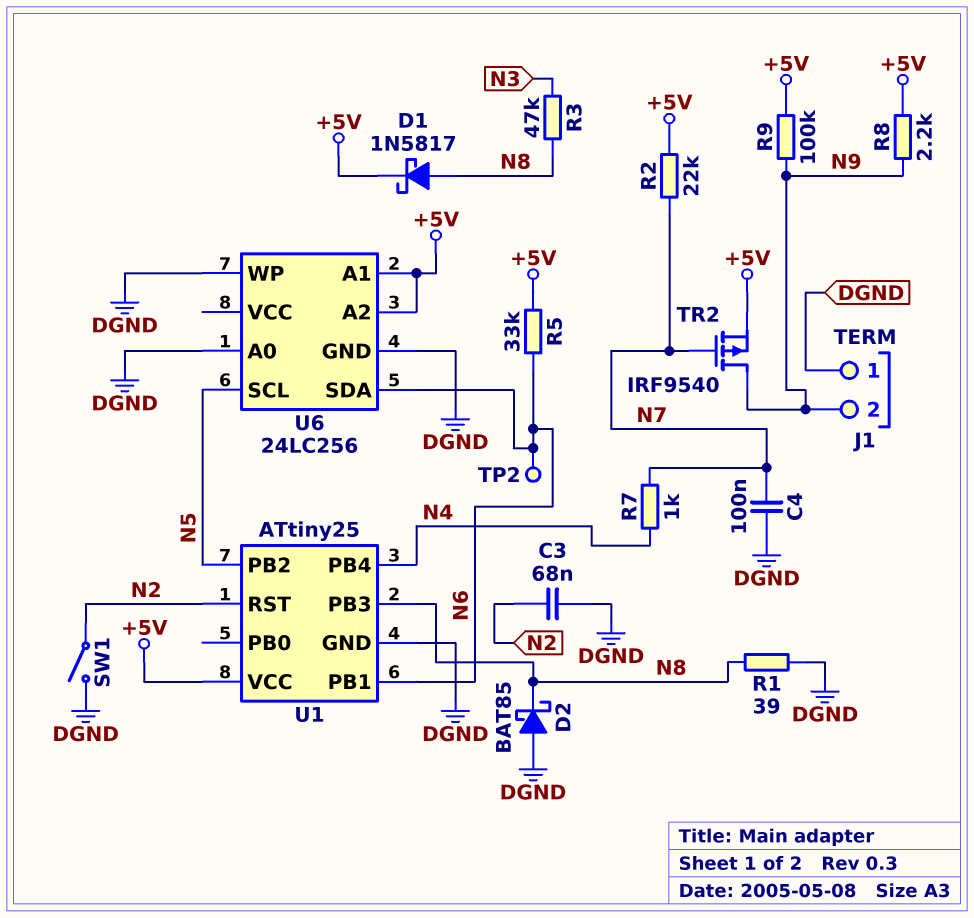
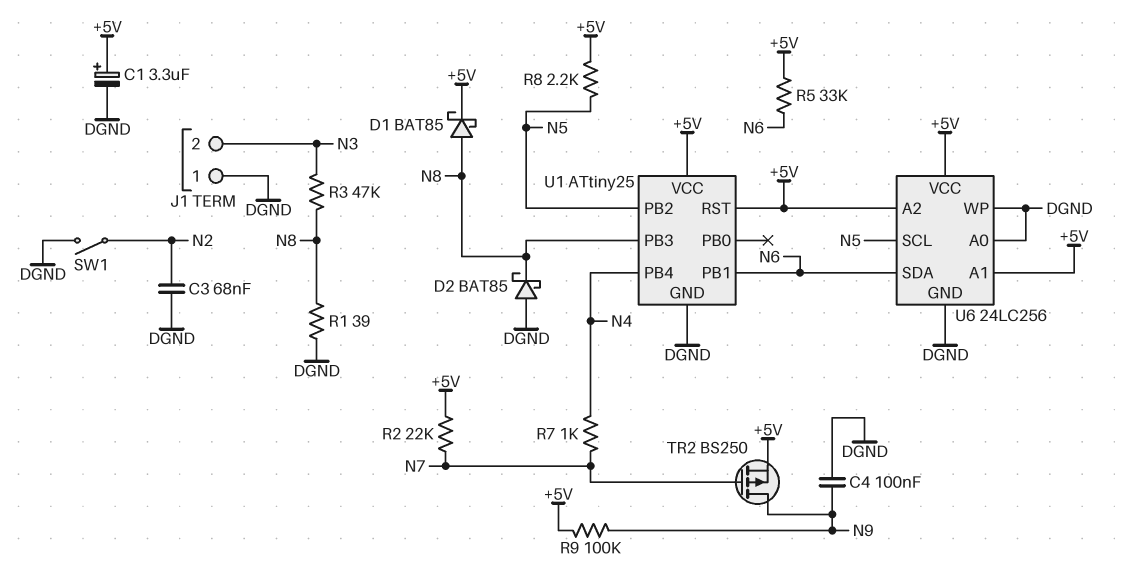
C1: none -> 3.3uF (plus +5V, minus DGND)
C4: 100nF (DGND, N7) -> 100nF (DGND, N9)
D1: schottky 1N5817 (A N8, K +5V) -> schottky BAT85 (A N8, K +5V)
J1 pin 2: N9 -> N3
R8: 2.2k (+5V, N9) -> 2.2k (+5V, N5)
TP2: test point (N6) -> none
TR2: PMOS IRF9540 (G N7, D N9, S +5V) -> PMOS BS250 (G N7, D N9, S +5V)
U1 pin RST: N2 -> +5V
U6 pin VCC: none -> +5V

